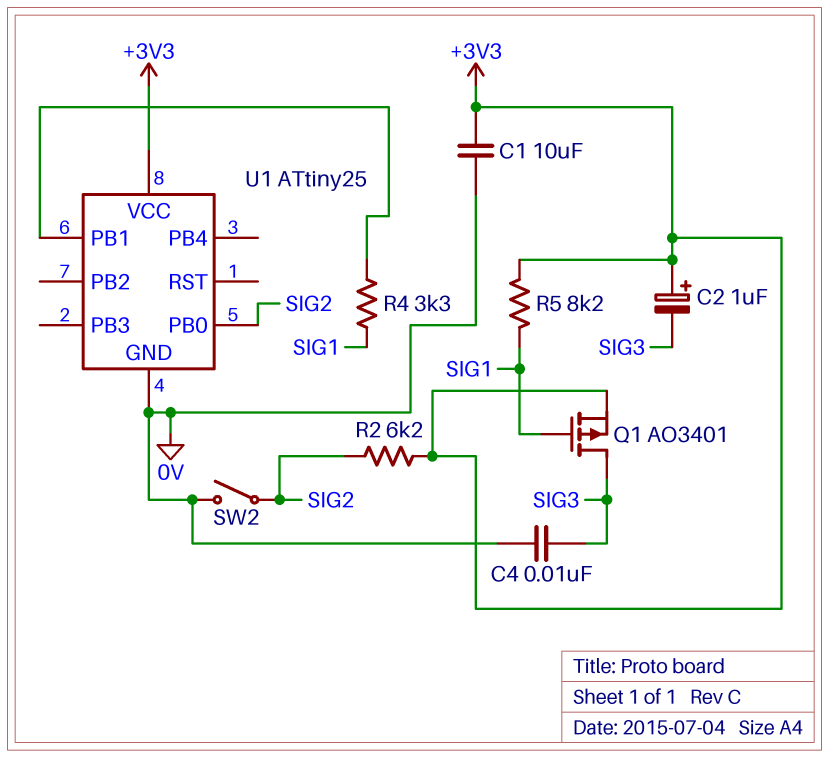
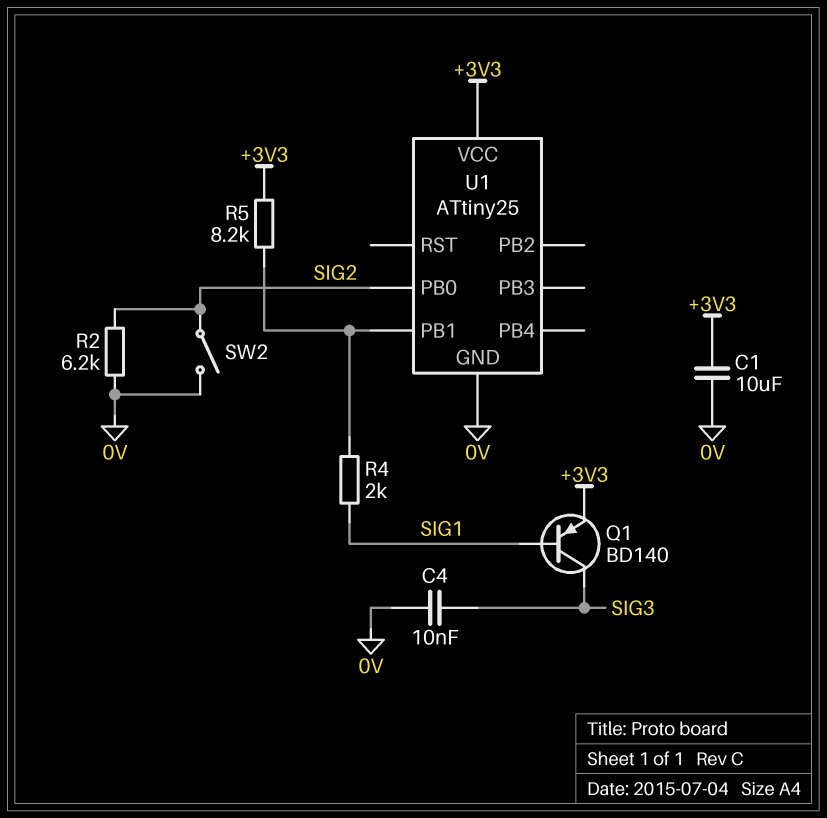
C2: 1uF (plus +3V3, minus SIG3) -> none
Q1: PMOS AO3401 (G SIG1, D SIG3, S +3V3) -> PNP BD140 (B SIG1, C SIG3, E +3V3)
R2: 6.2k (+3V3, SIG2) -> 6.2k (0V, SIG2)
R4: 3.3k (SIG1, U1/PB1) -> 2k (SIG1, U1/PB1)
R5: 8.2k (+3V3, SIG1) -> 8.2k (+3V3, U1/PB1)

